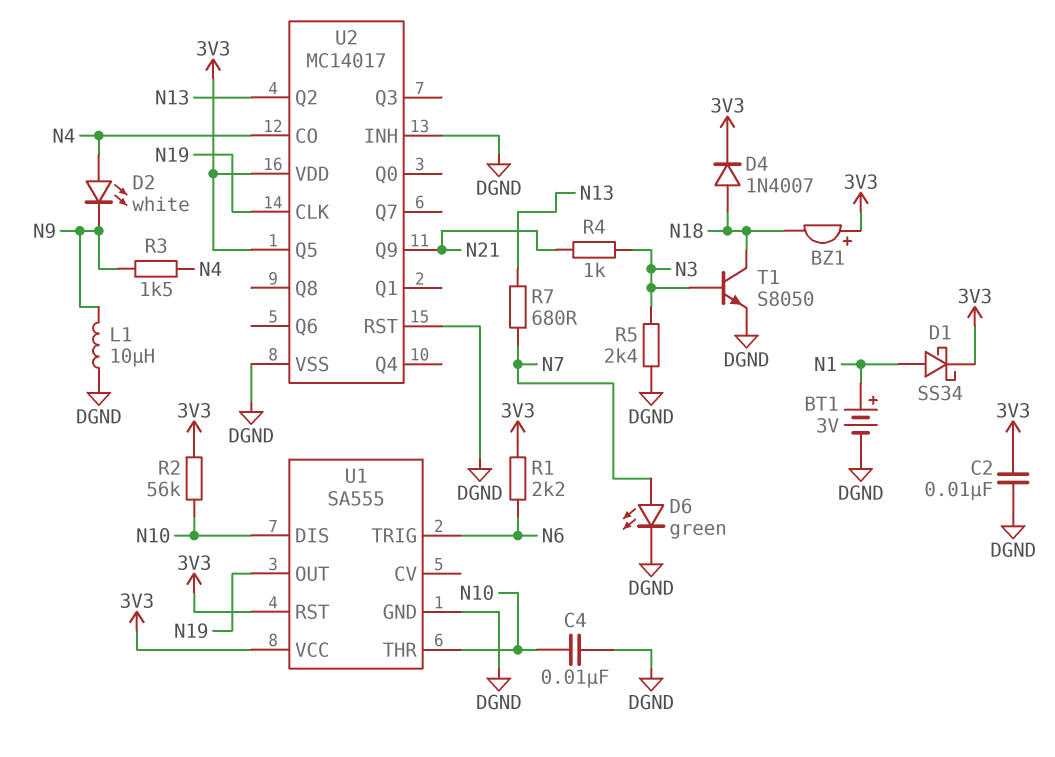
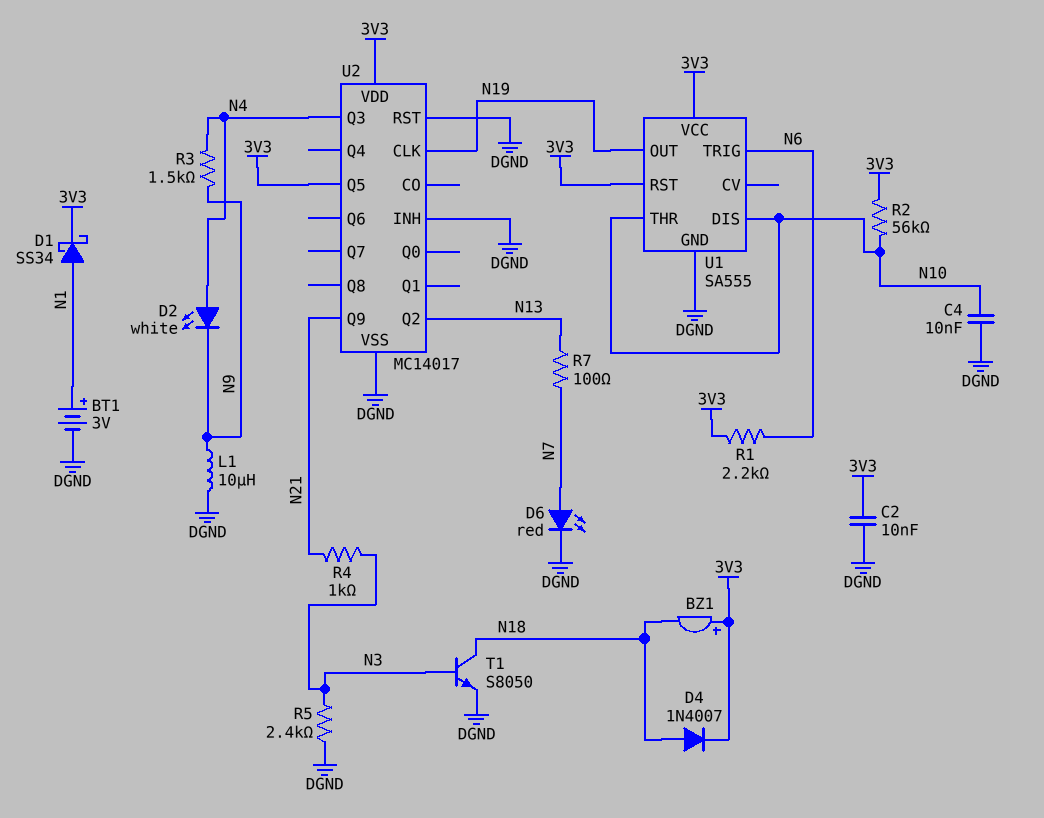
D6: LED green (A N7, K DGND) -> LED red (A N7, K DGND)
R7: 680 (N7, N13) -> 100 (N7, N13)
U2 pin CO: N4 -> none
U2 pin Q3: none -> N4

